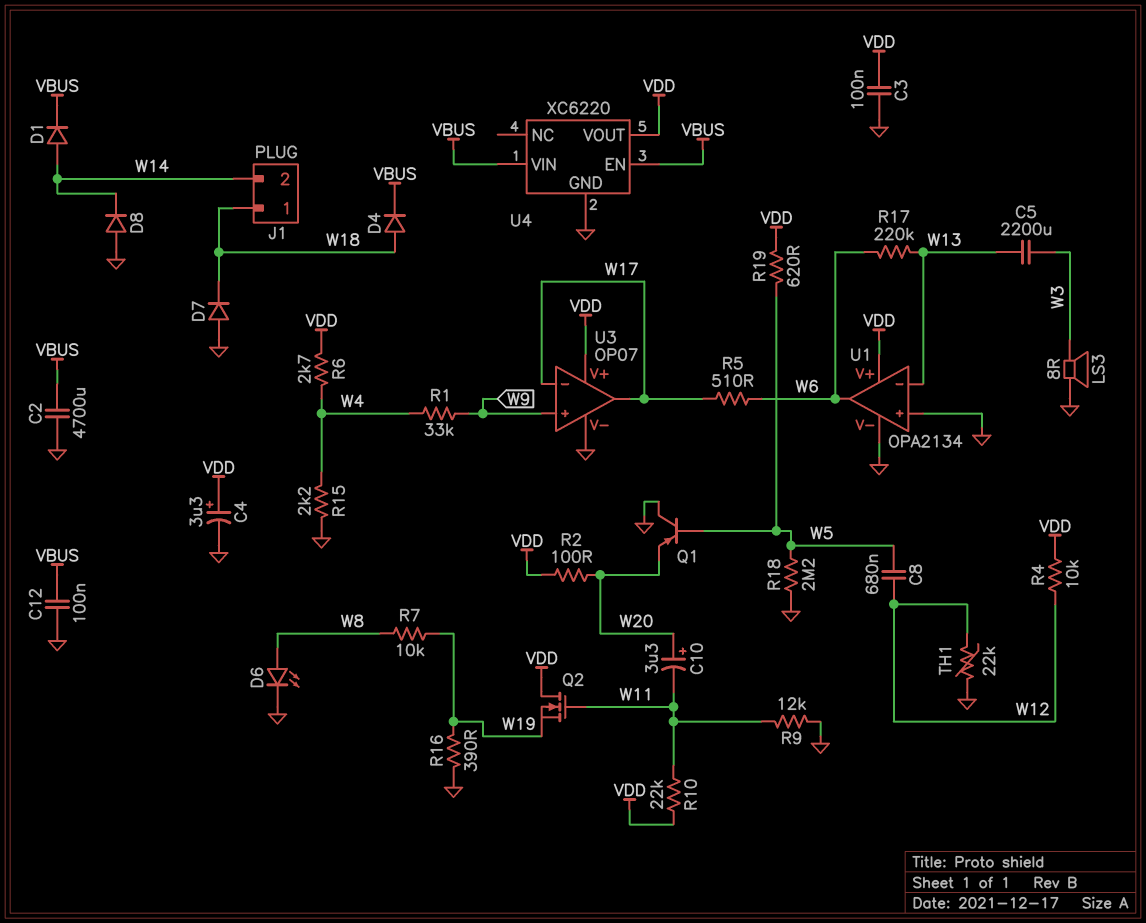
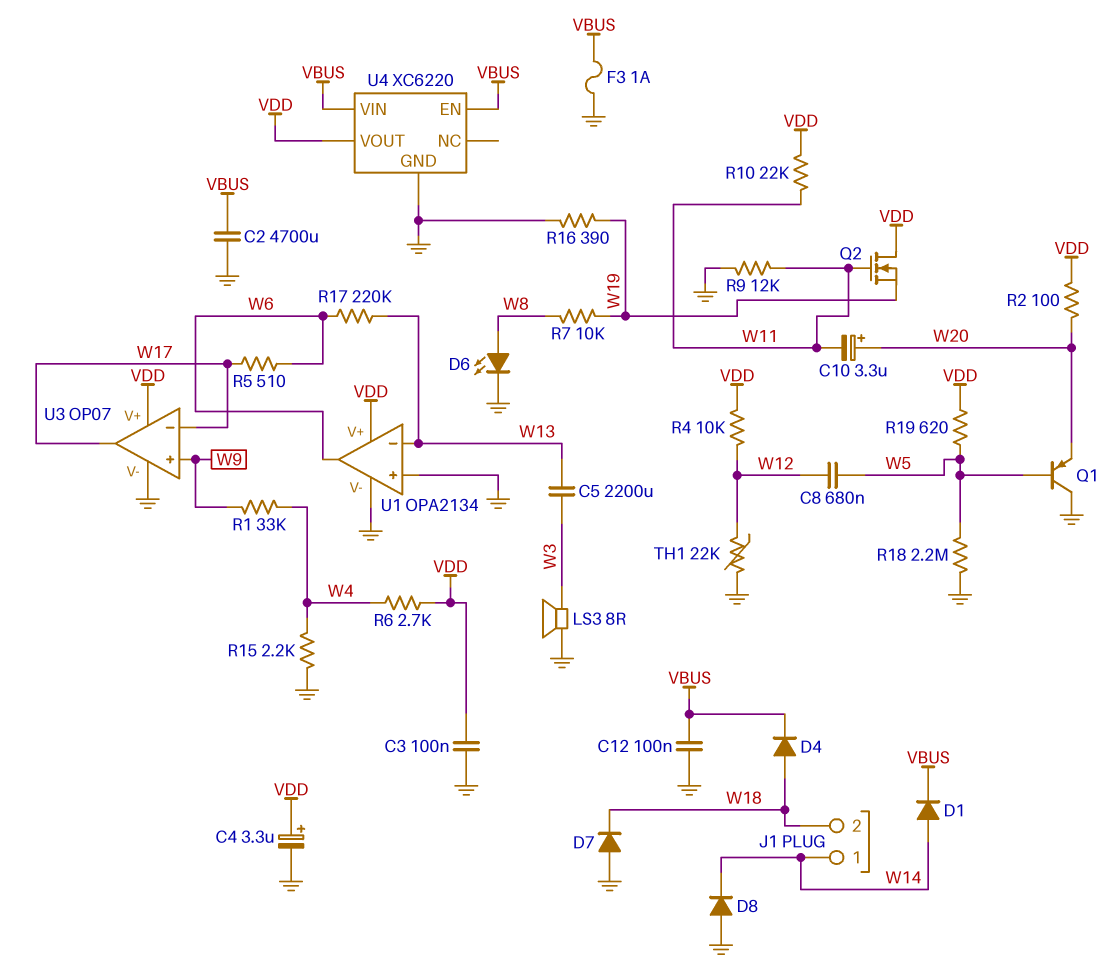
F3: none -> 1A (GND, VBUS)
J1 pin 1: W18 -> W14
J1 pin 2: W14 -> W18

